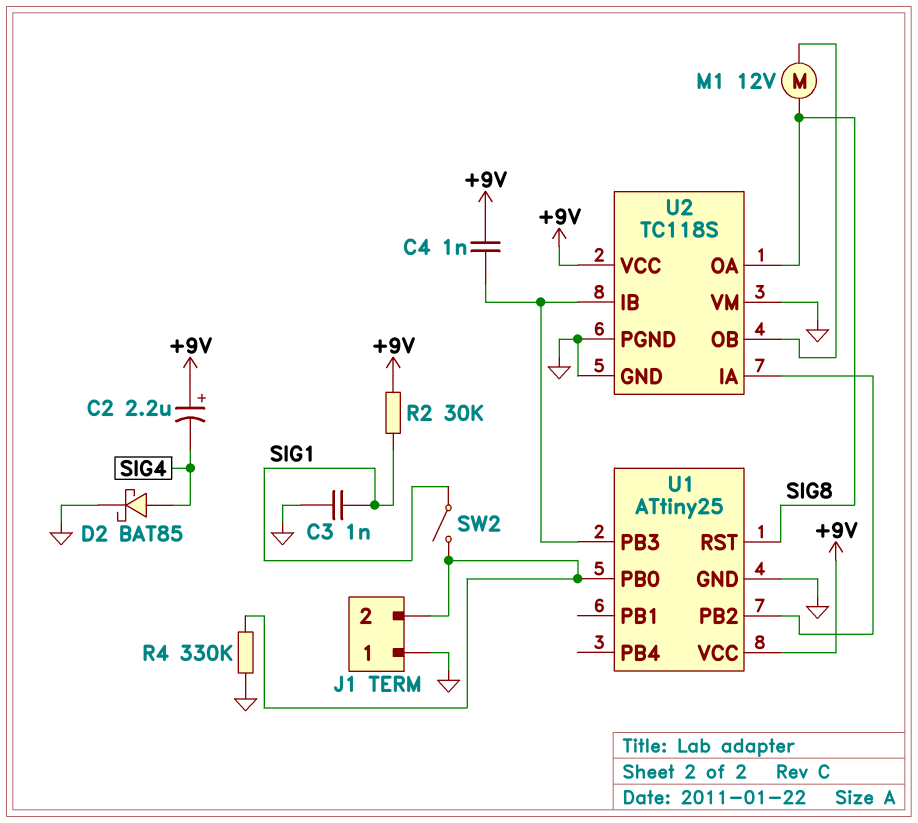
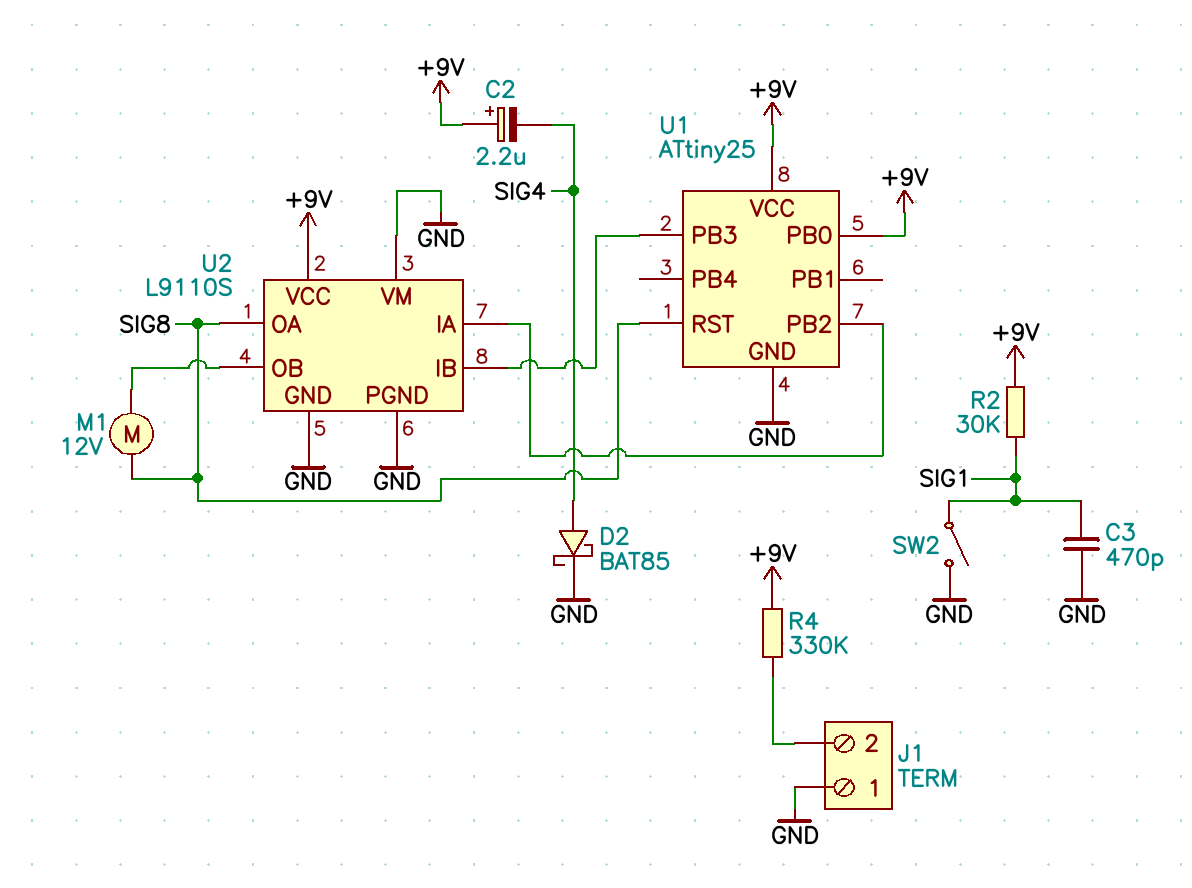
C3: 1nF (GND, SIG1) -> 470pF (GND, SIG1)
C4: 1nF (+9V, U1/PB3) -> none
R4: 330k (GND, J1/2) -> 330k (+9V, J1/2)
SW2: switch (J1/2, SIG1) -> switch (GND, SIG1)
U1 pin PB0: J1/2 -> +9V
U2: TC118S -> L9110S

